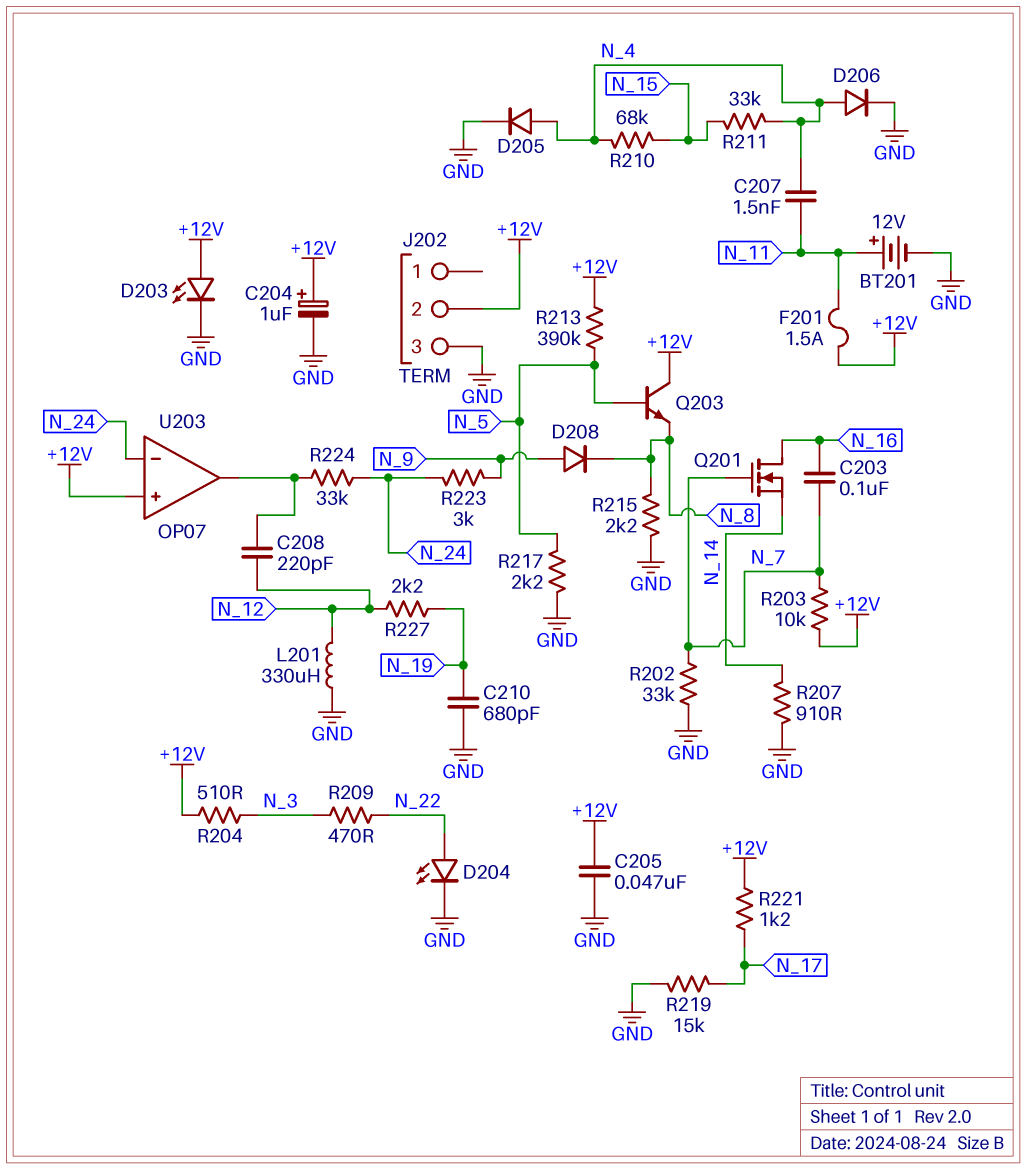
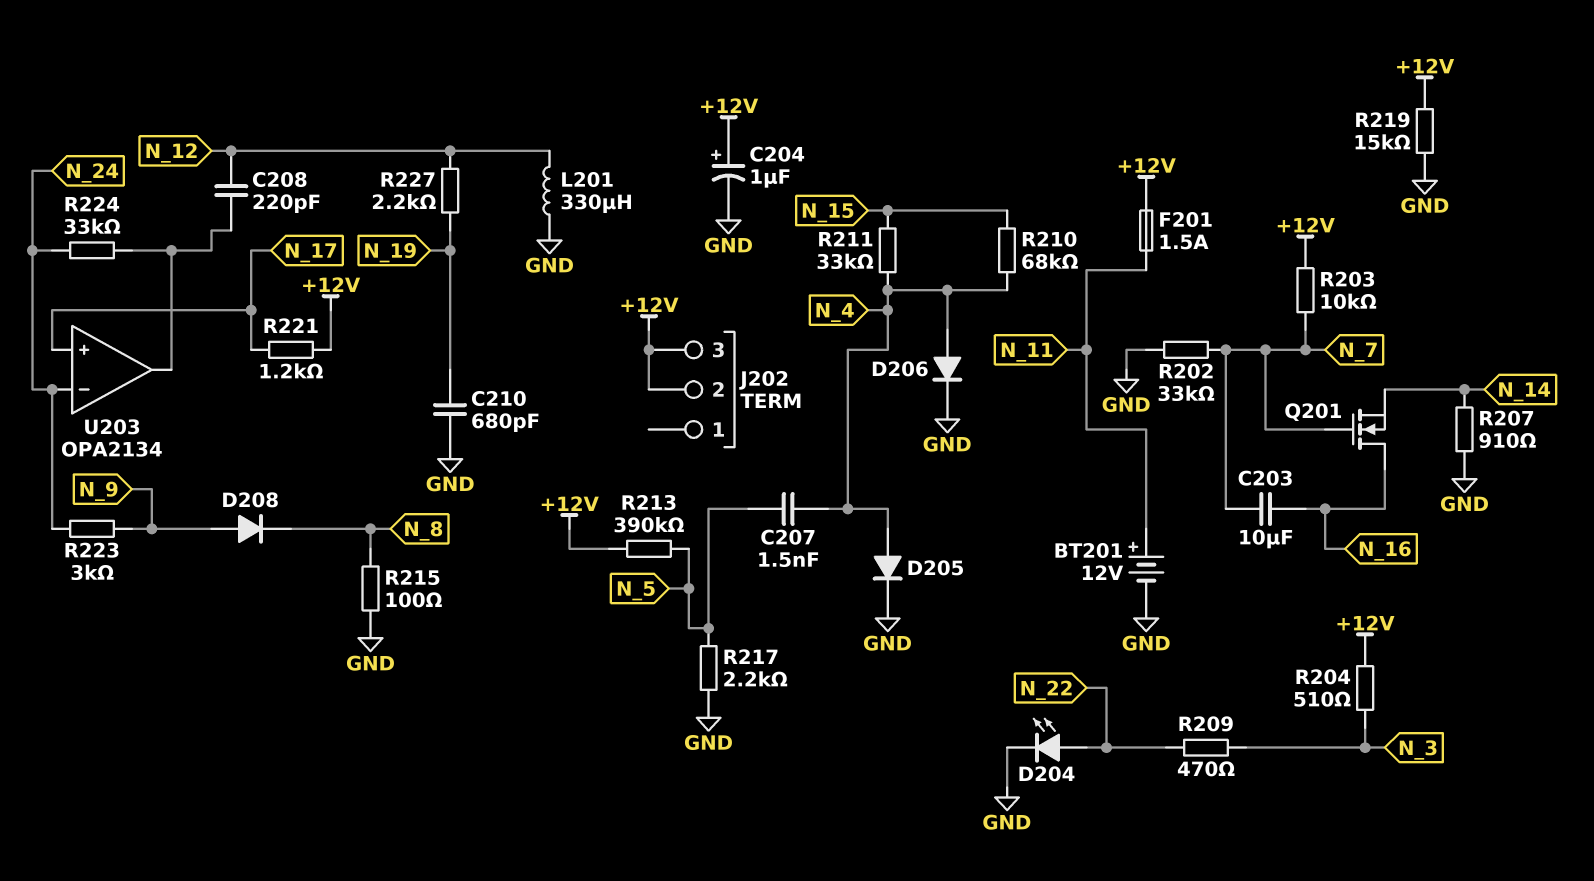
C203: 100nF (N_7, N_16) -> 10uF (N_7, N_16)
C205: 47nF (+12V, GND) -> none
C207: 1.5nF (N_4, N_11) -> 1.5nF (N_4, N_5)
D203: LED (A +12V, K GND) -> none
J202 pin 3: GND -> +12V
Q203: NPN (B N_5, C +12V, E N_8) -> none
R215: 2.2k (GND, N_8) -> 100 (GND, N_8)
R219: 15k (GND, N_17) -> 15k (+12V, GND)
U203: OP07 -> OPA2134
U203 pin in+: +12V -> N_17

